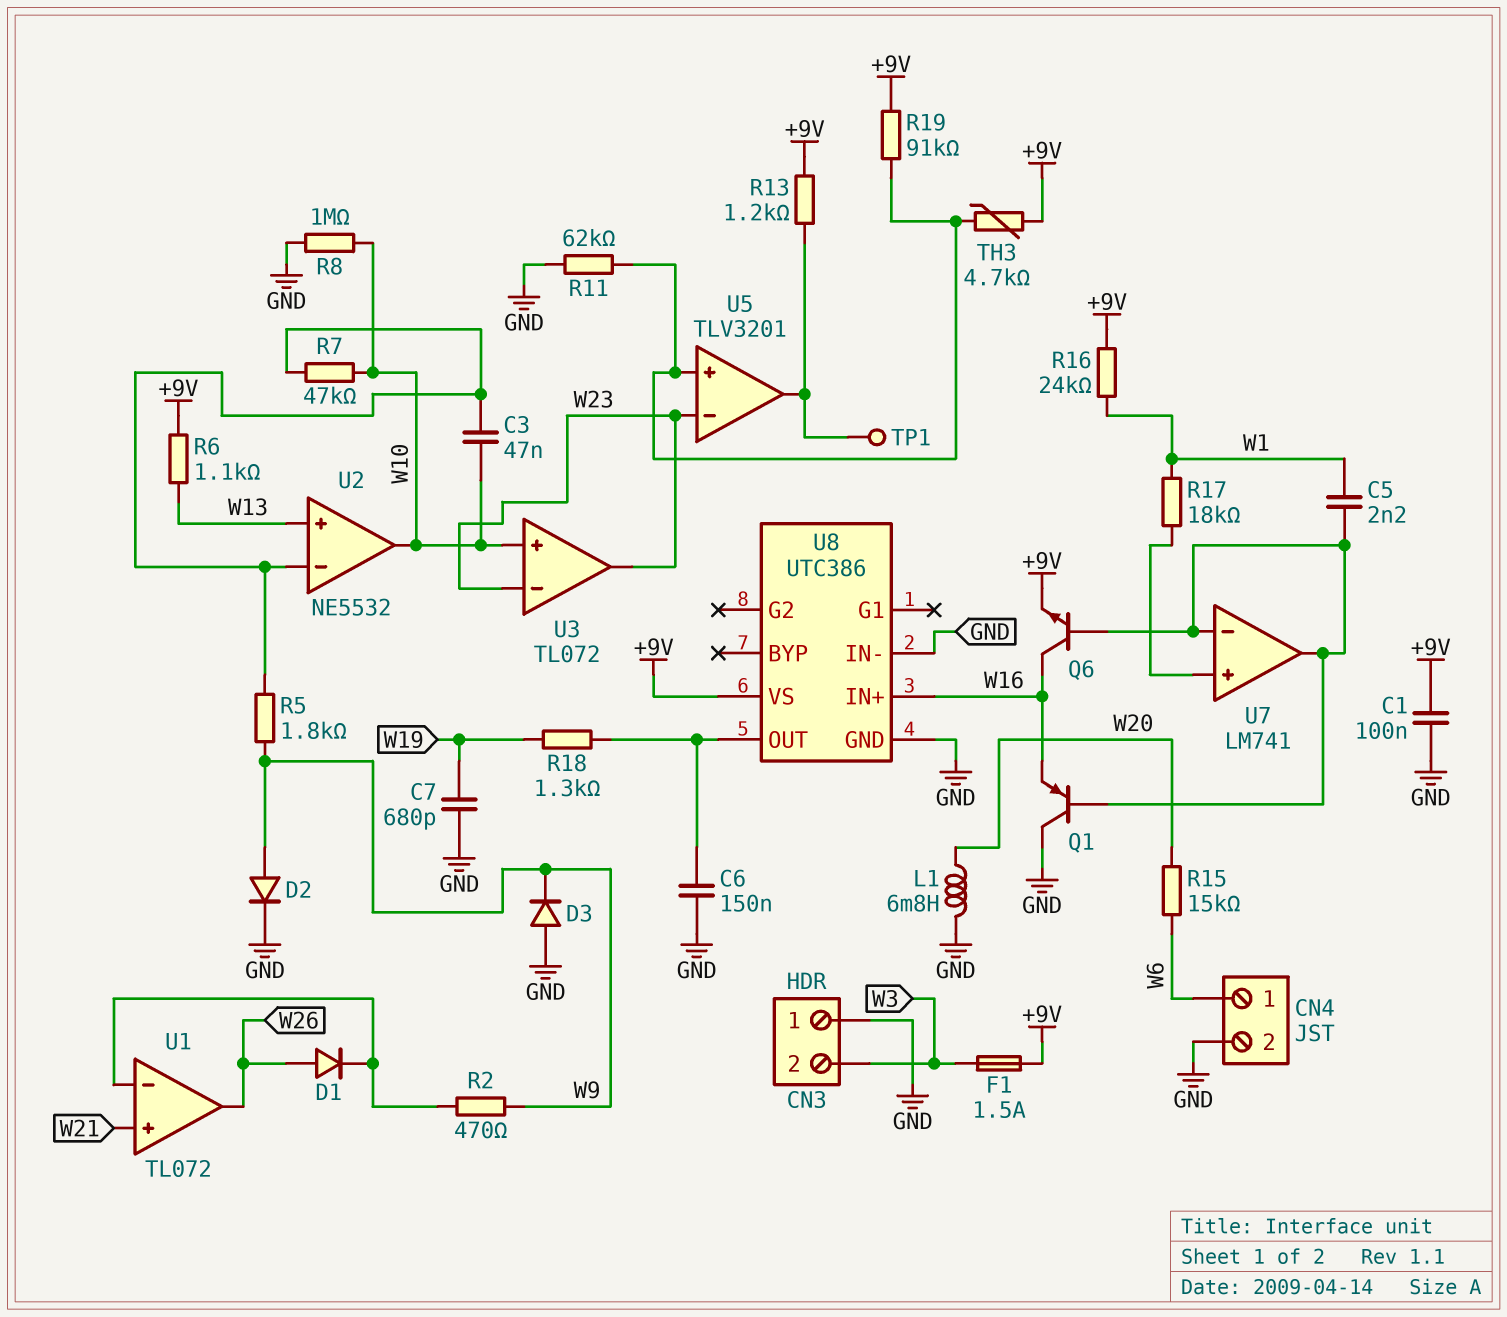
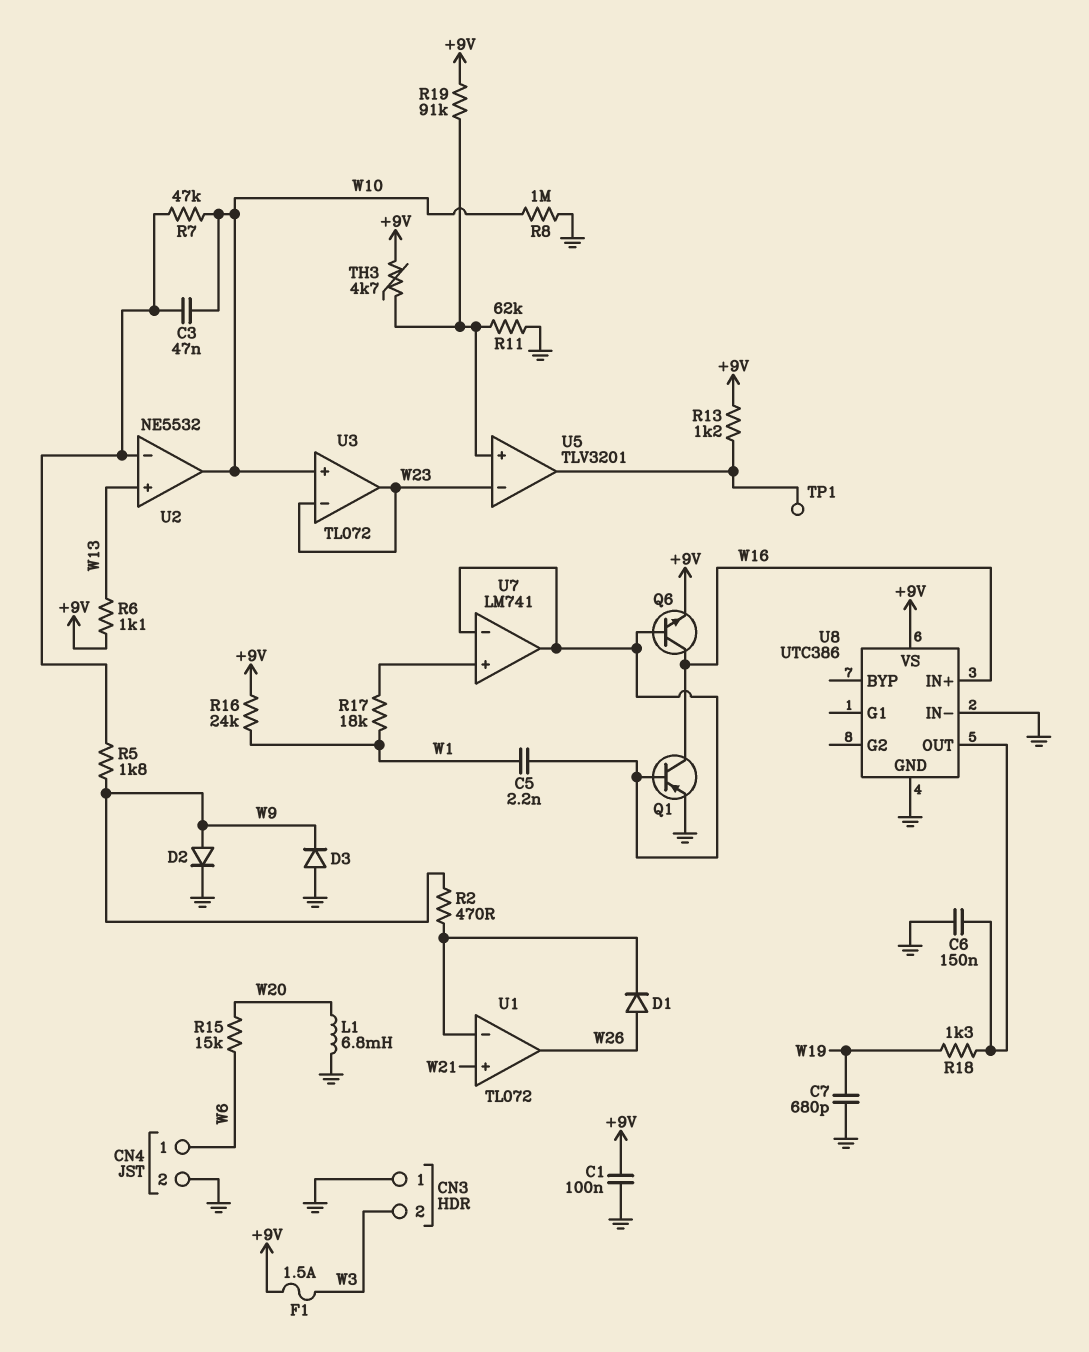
Q1: PNP (B U7/in-, C GND, E W16) -> PNP (B U7/in-, C W16, E GND)

